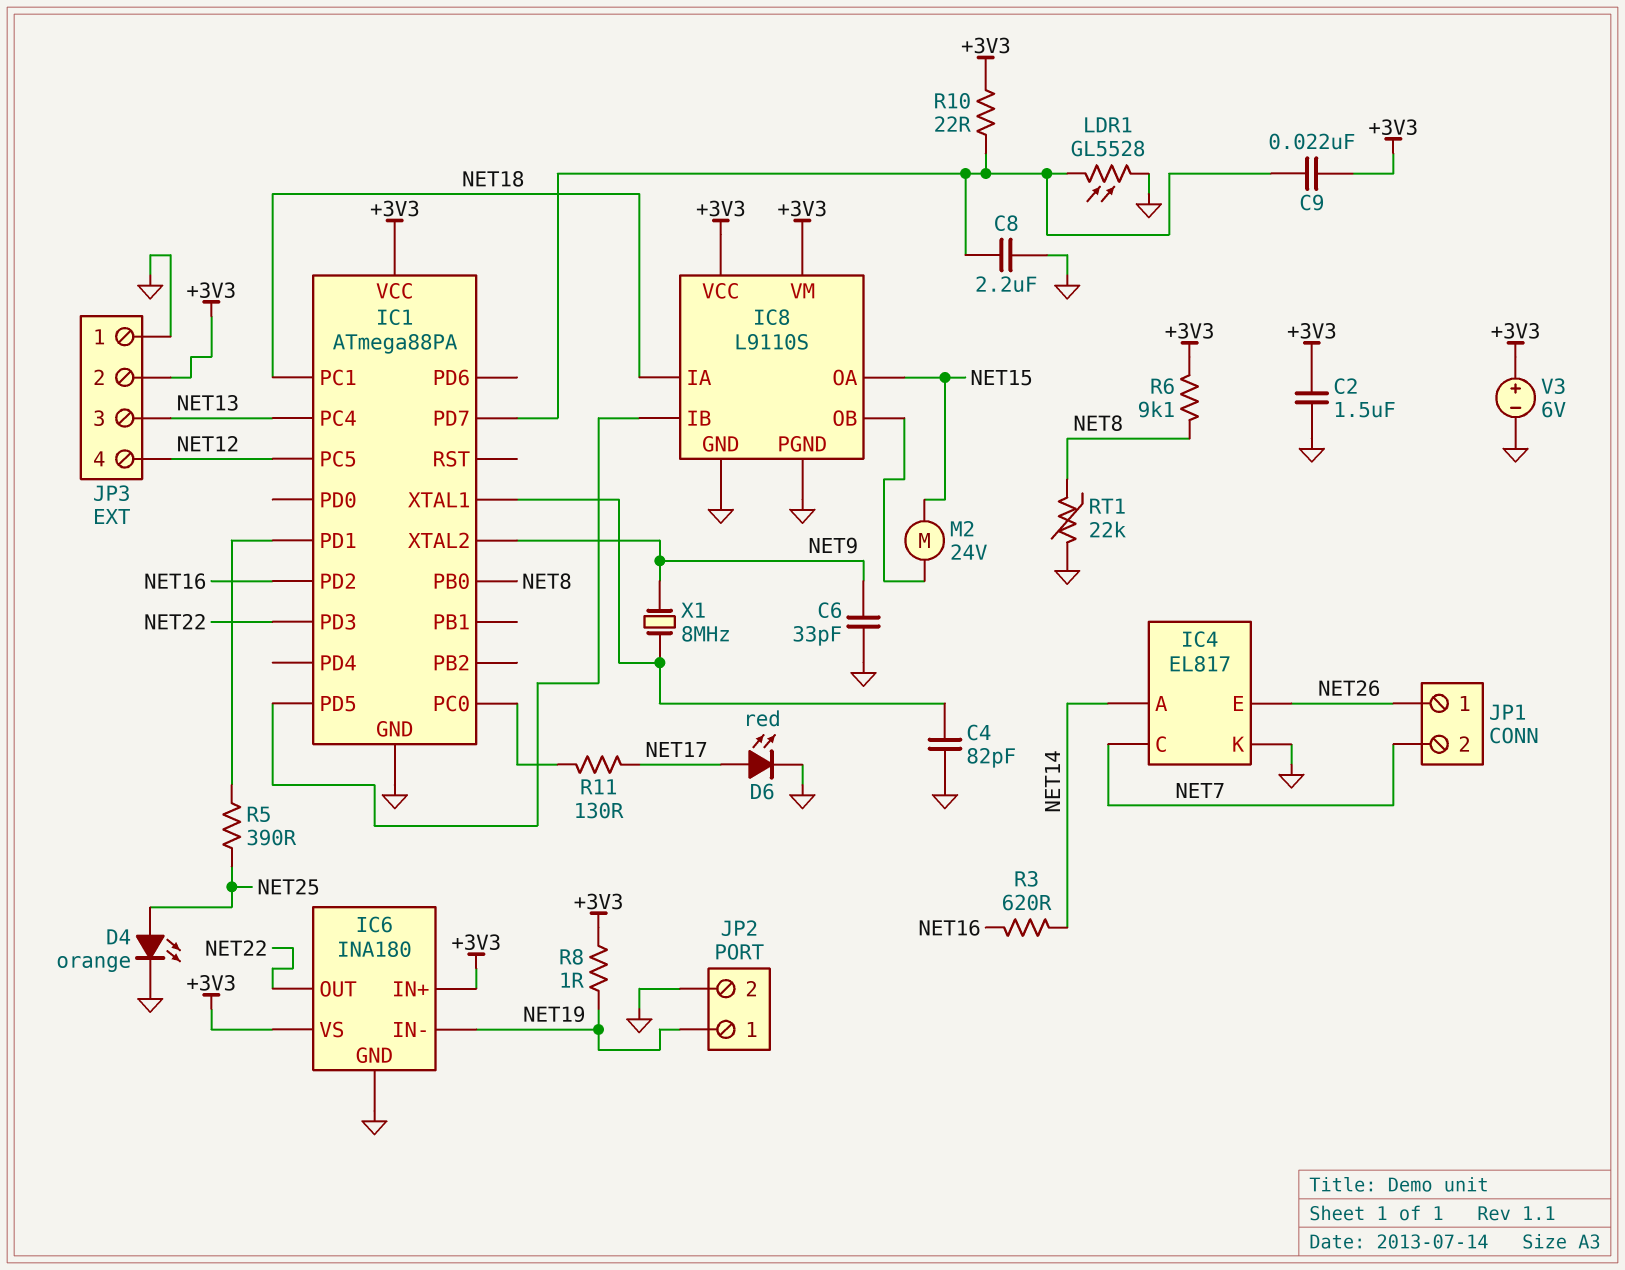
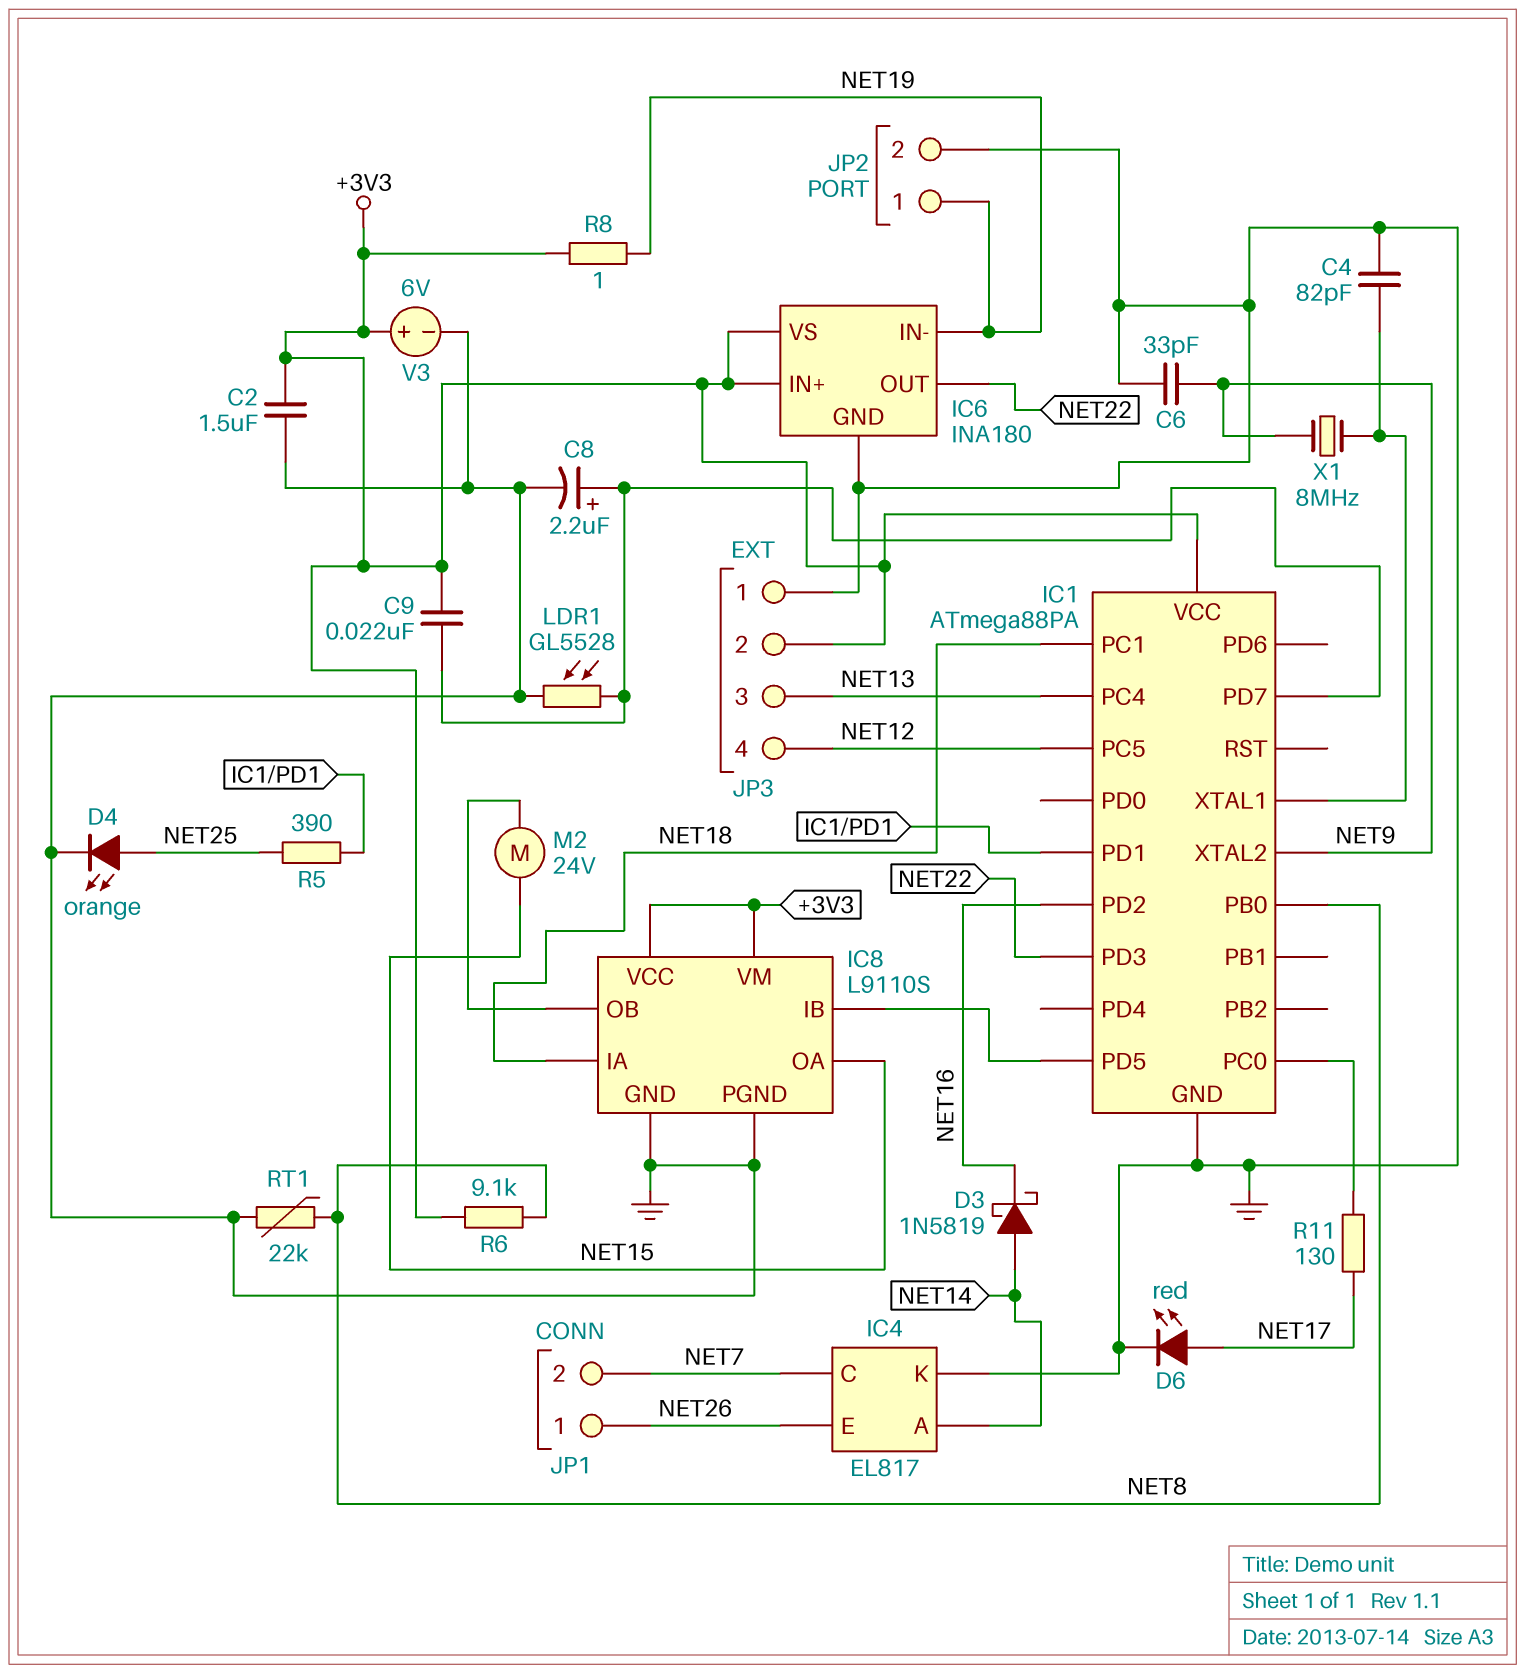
C8: 2.2uF (GND, IC1/PD7) -> 2.2uF (plus IC1/PD7, minus GND)
D3: none -> schottky 1N5819 (A NET14, K NET16)
R3: 620 (NET14, NET16) -> none
R10: 22 (+3V3, IC1/PD7) -> none

